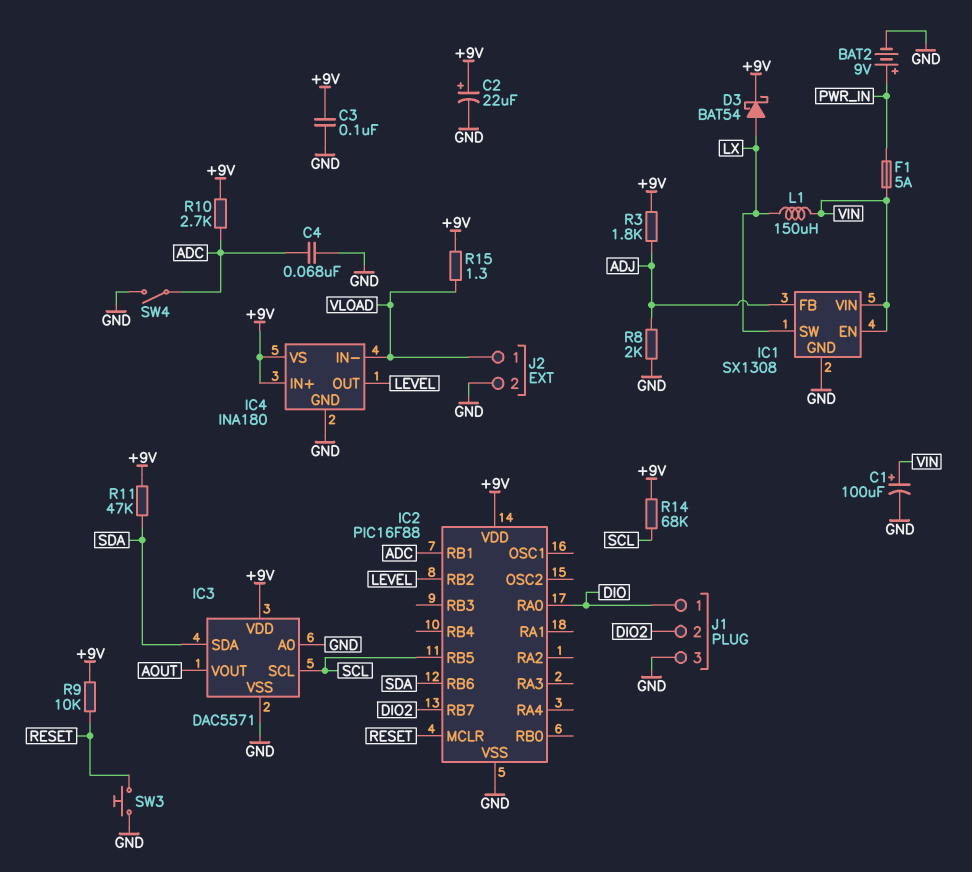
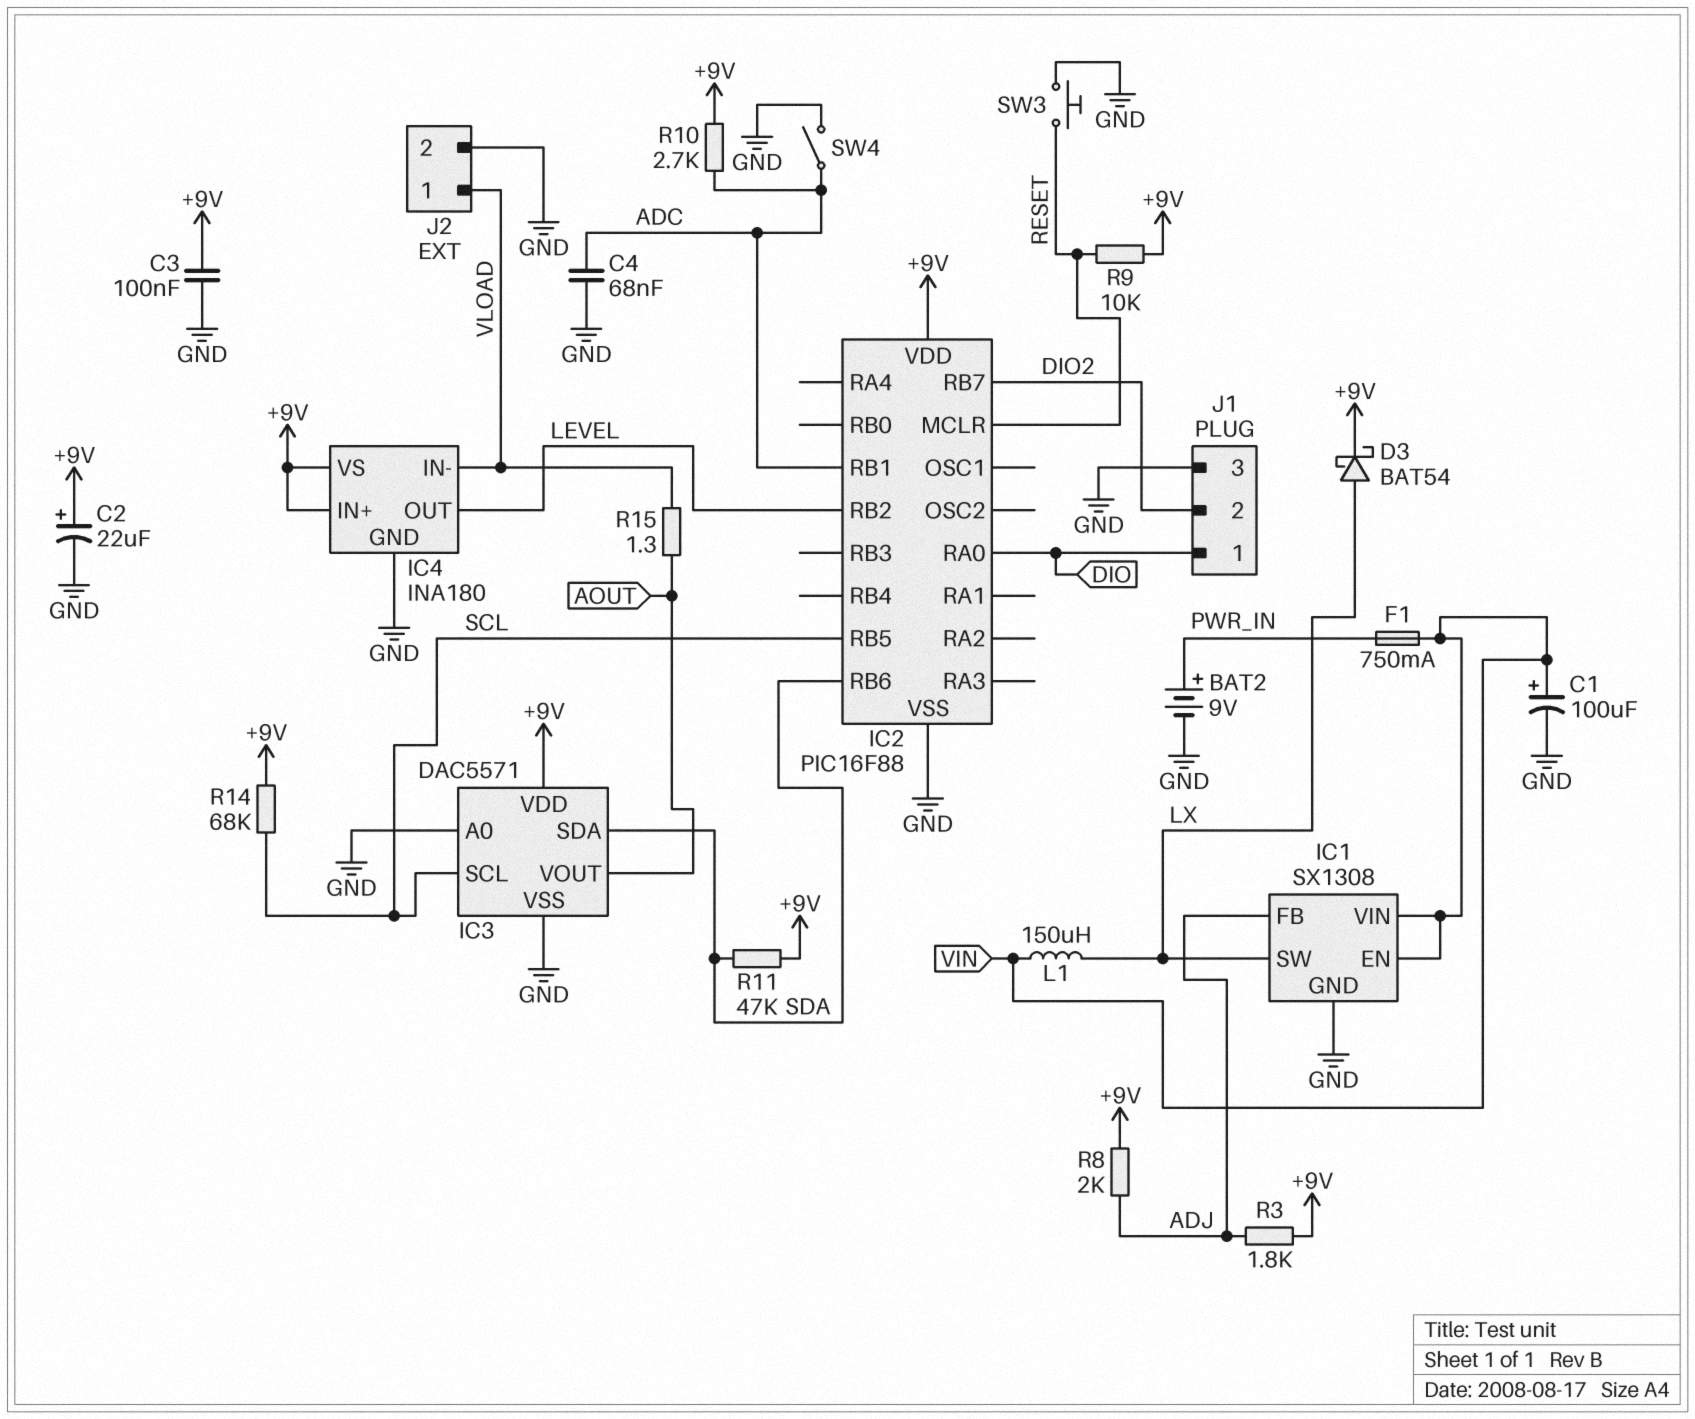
F1: 5A (PWR_IN, VIN) -> 750mA (PWR_IN, VIN)
R8: 2k (ADJ, GND) -> 2k (+9V, ADJ)
R15: 1.3 (+9V, VLOAD) -> 1.3 (AOUT, VLOAD)

